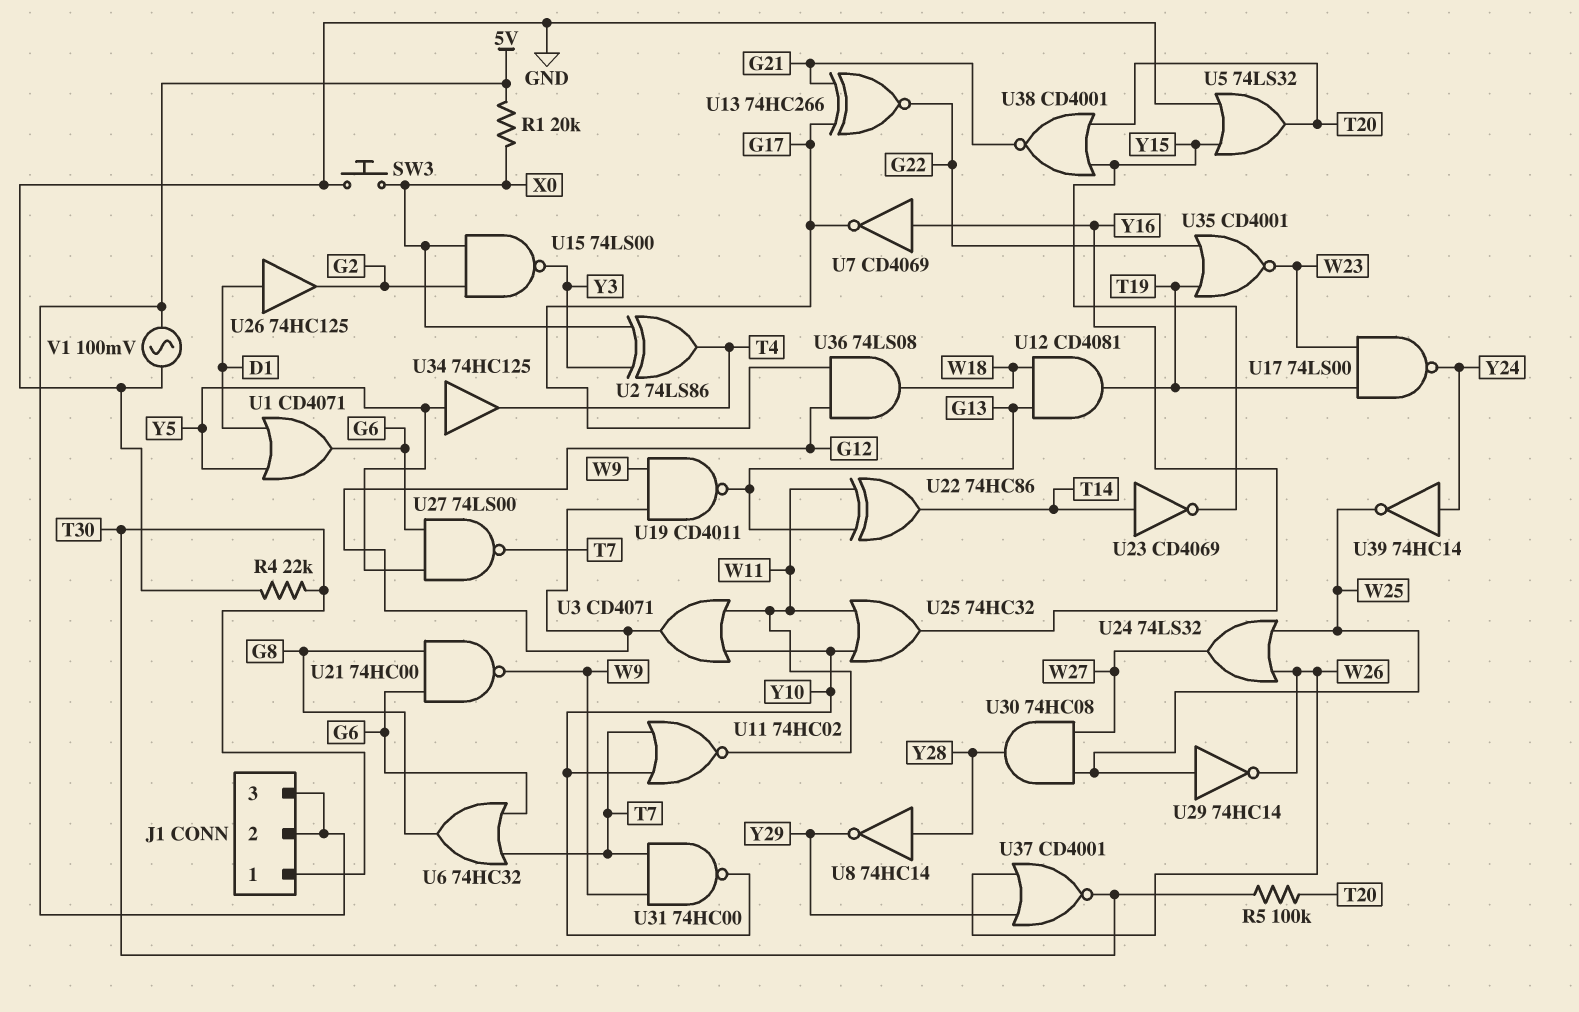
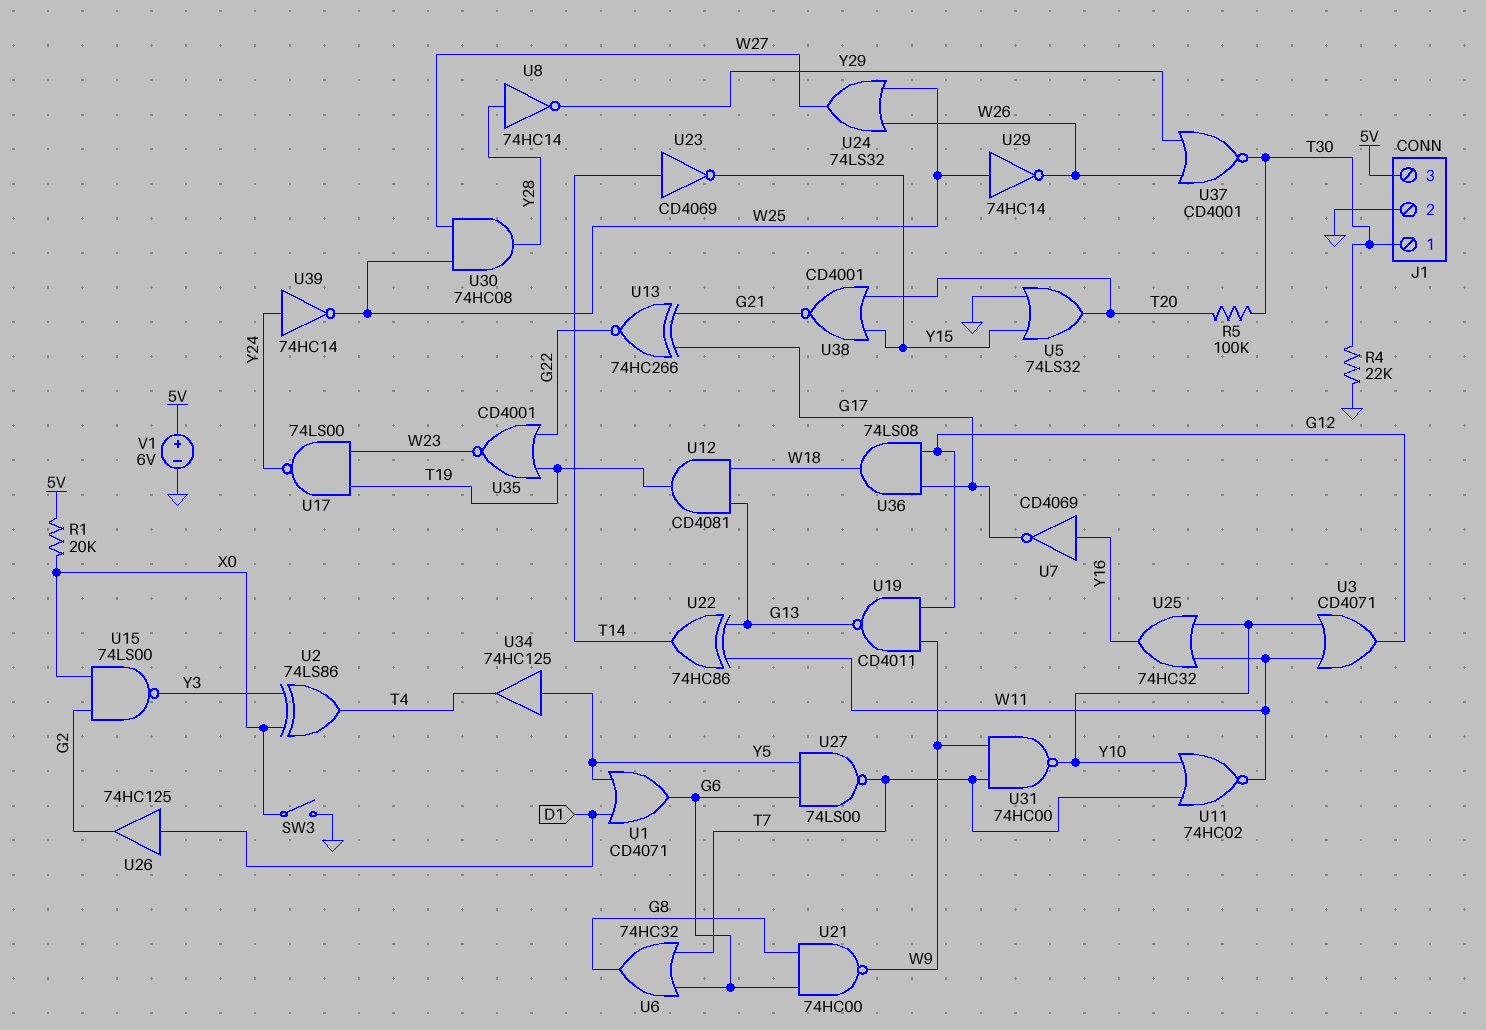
J1 pin 2: 5V -> GND
SW3: button (GND, X0) -> switch (GND, X0)
V1: AC 100mV (5V, GND) -> 6V (plus 5V, minus GND)

